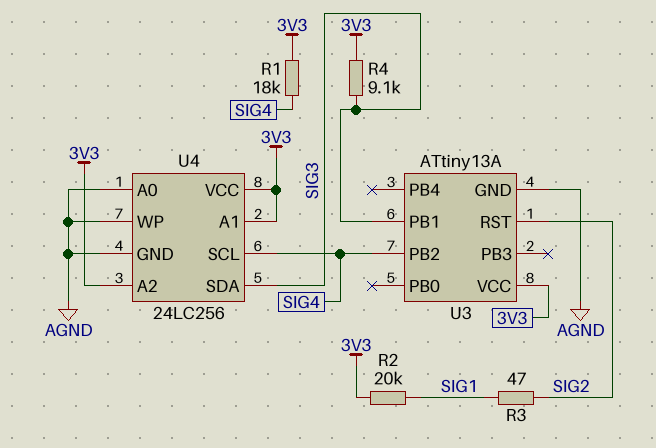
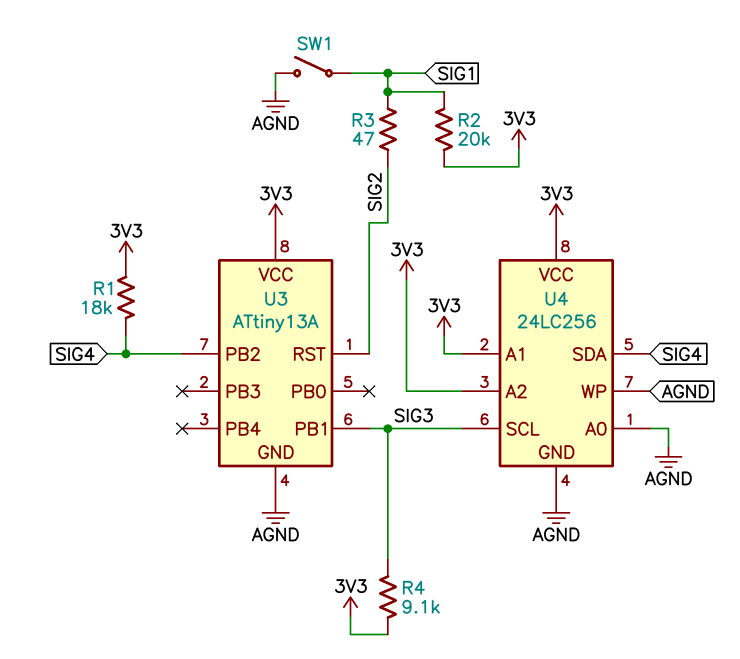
SW1: none -> switch (AGND, SIG1)
U4 pin SCL: SIG4 -> SIG3
U4 pin SDA: SIG3 -> SIG4

